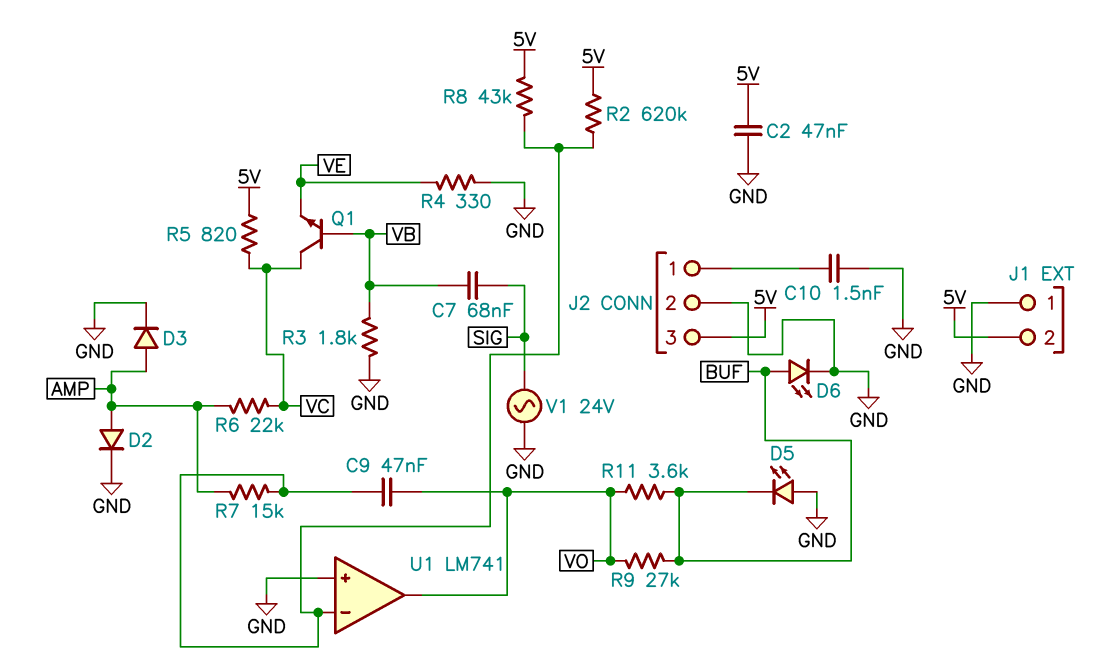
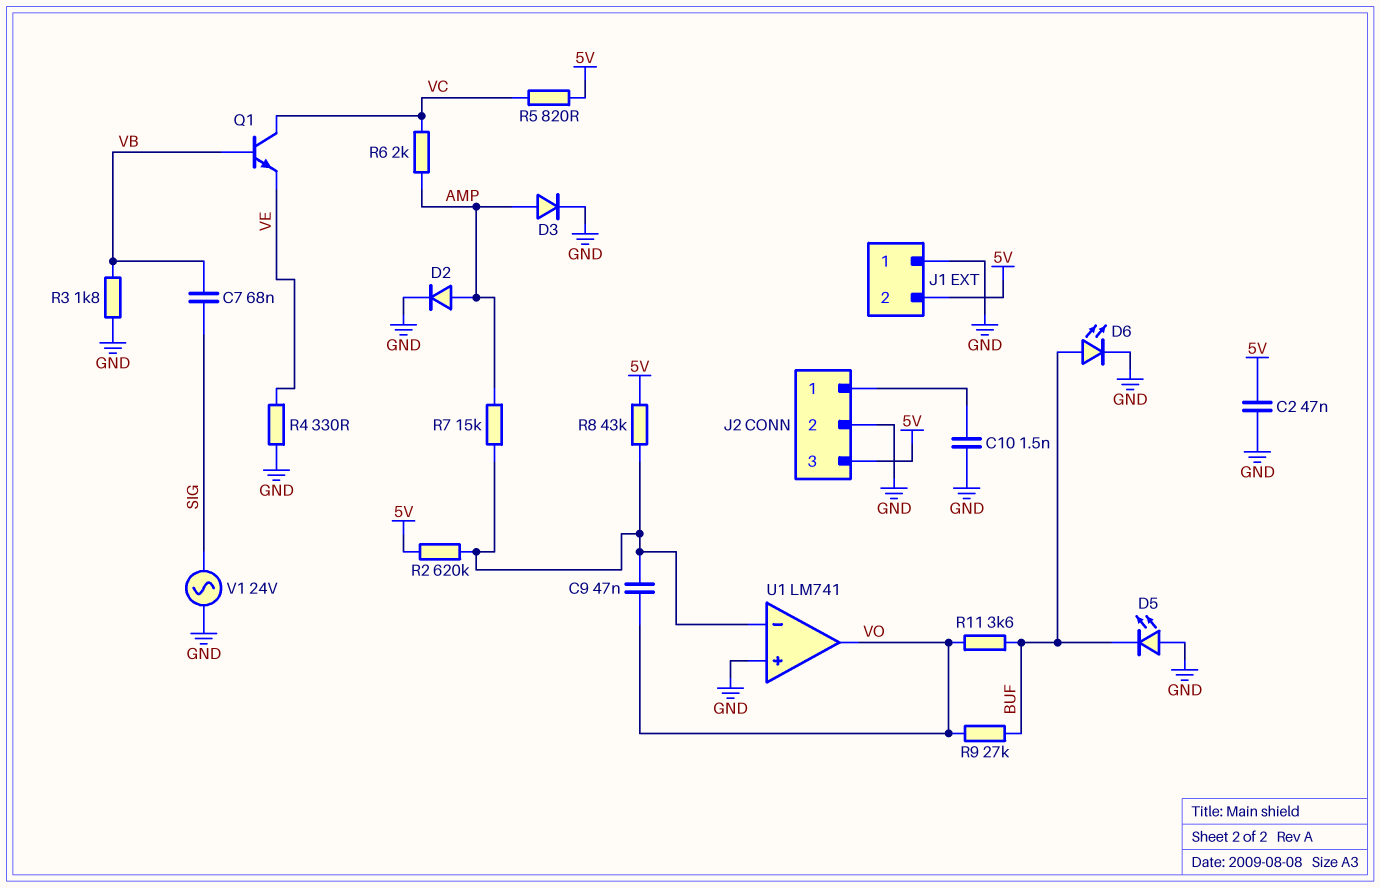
R6: 22k (AMP, VC) -> 2k (AMP, VC)

